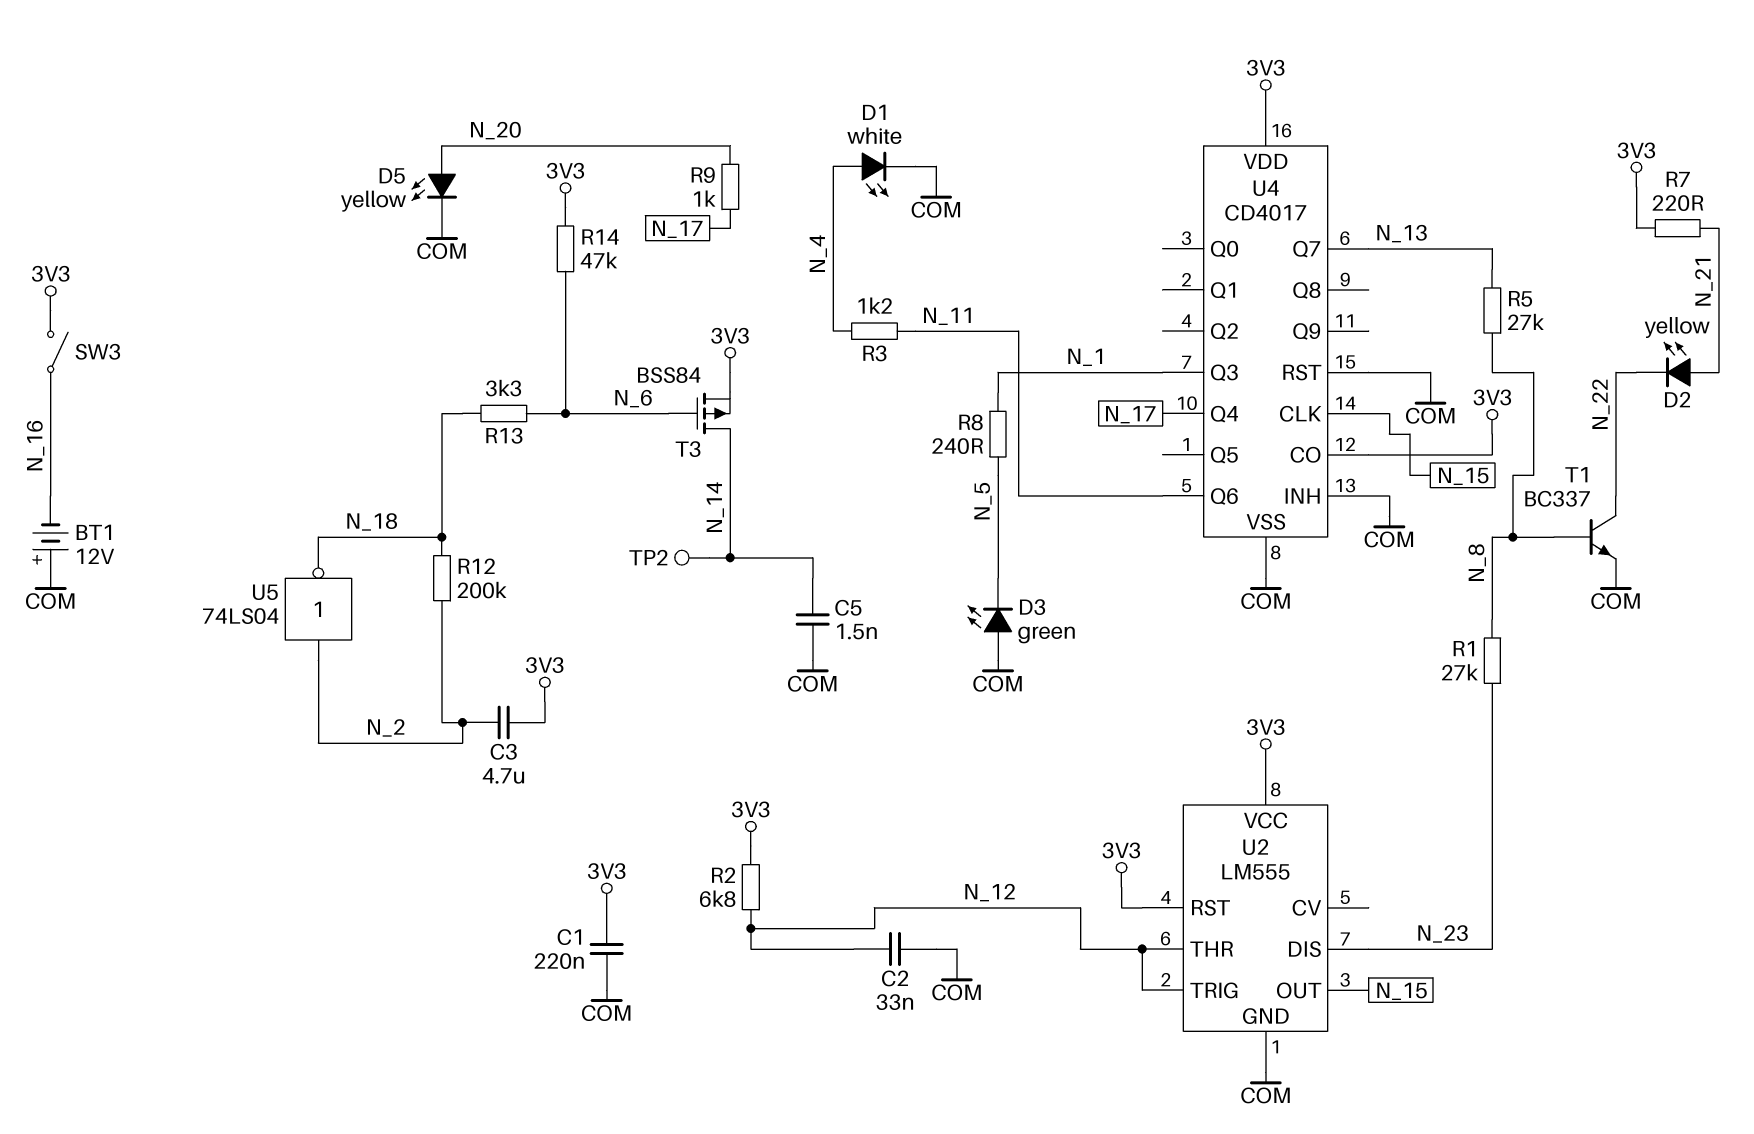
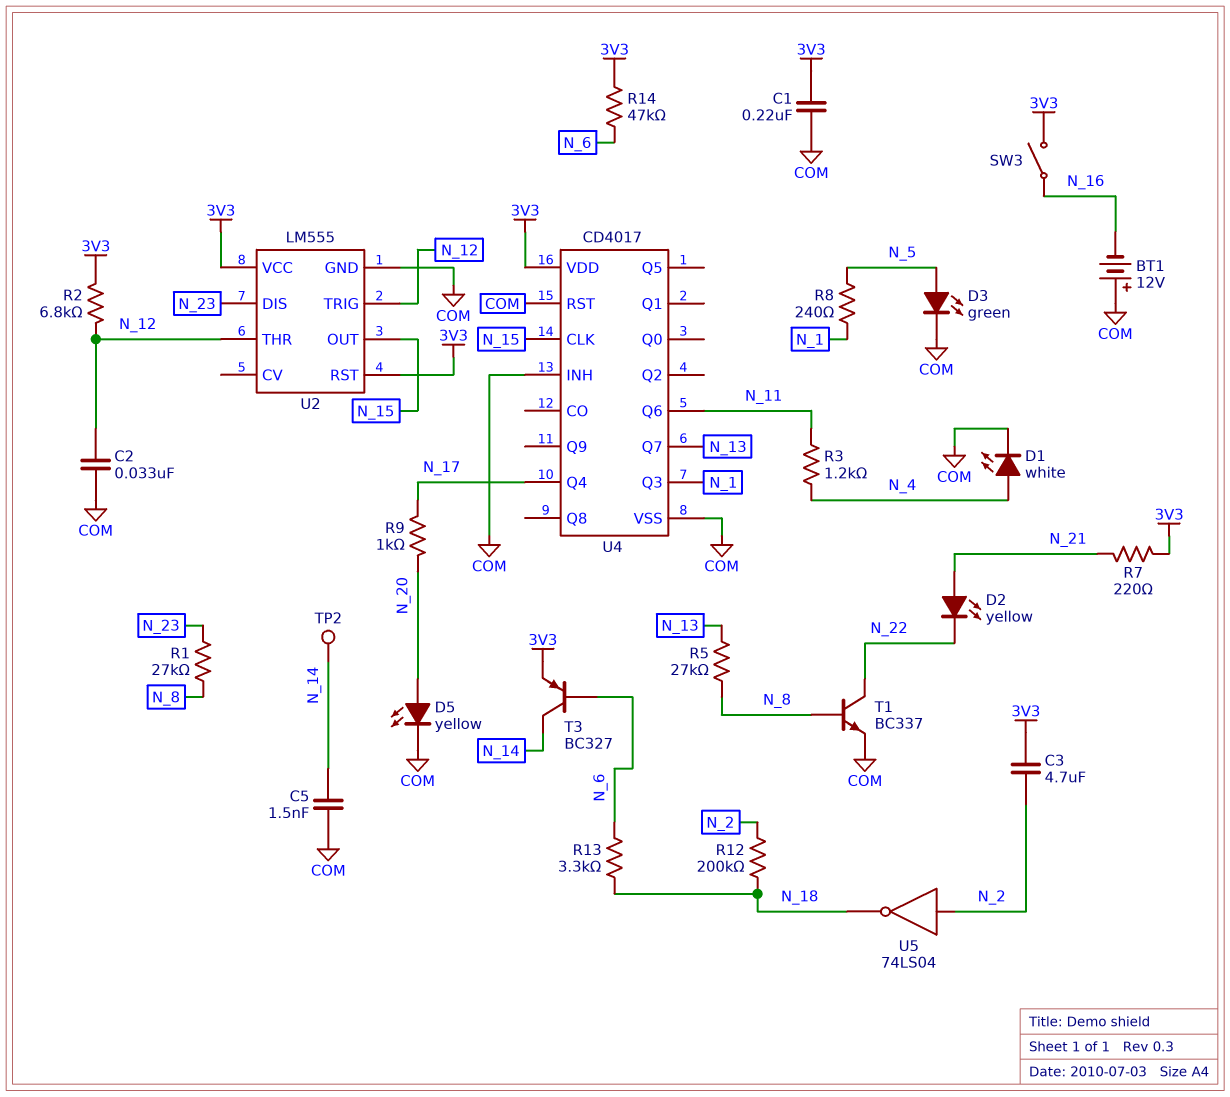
D3: LED green (A COM, K N_5) -> LED green (A N_5, K COM)
T3: PMOS BSS84 (G N_6, D N_14, S 3V3) -> PNP BC327 (B N_6, C N_14, E 3V3)
U4 pin CO: 3V3 -> none

